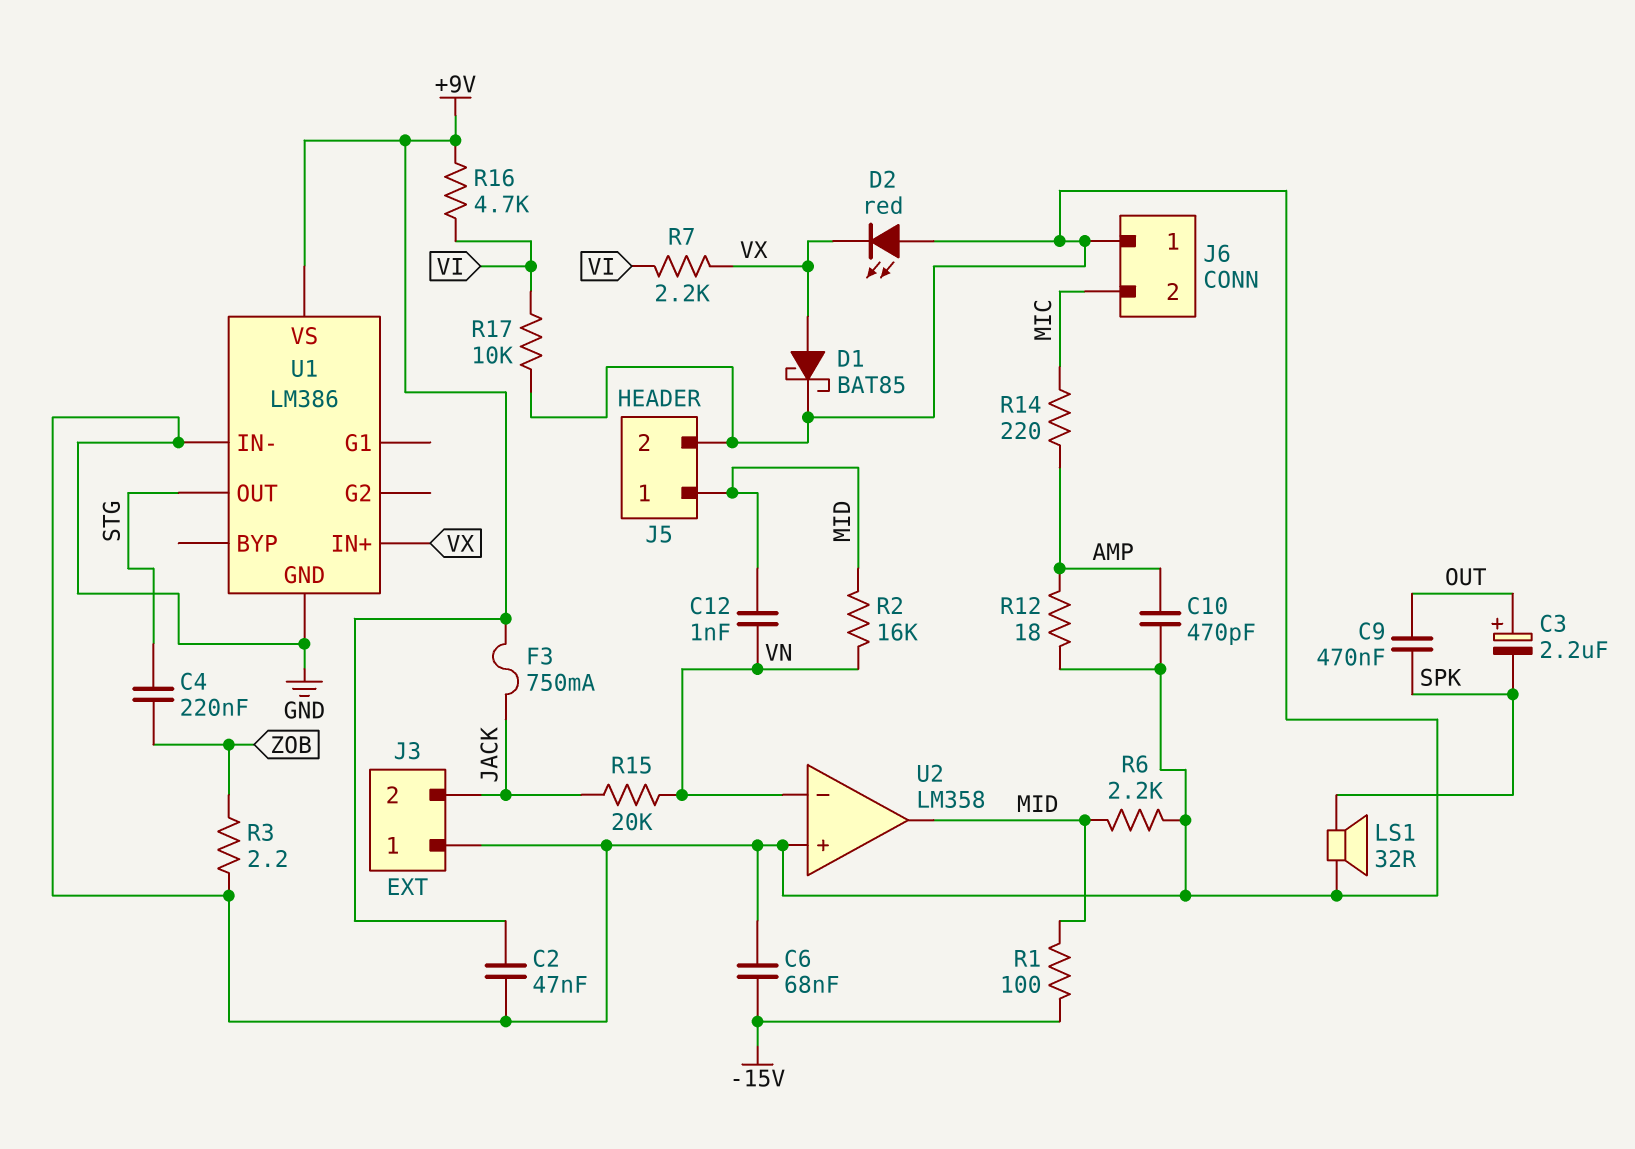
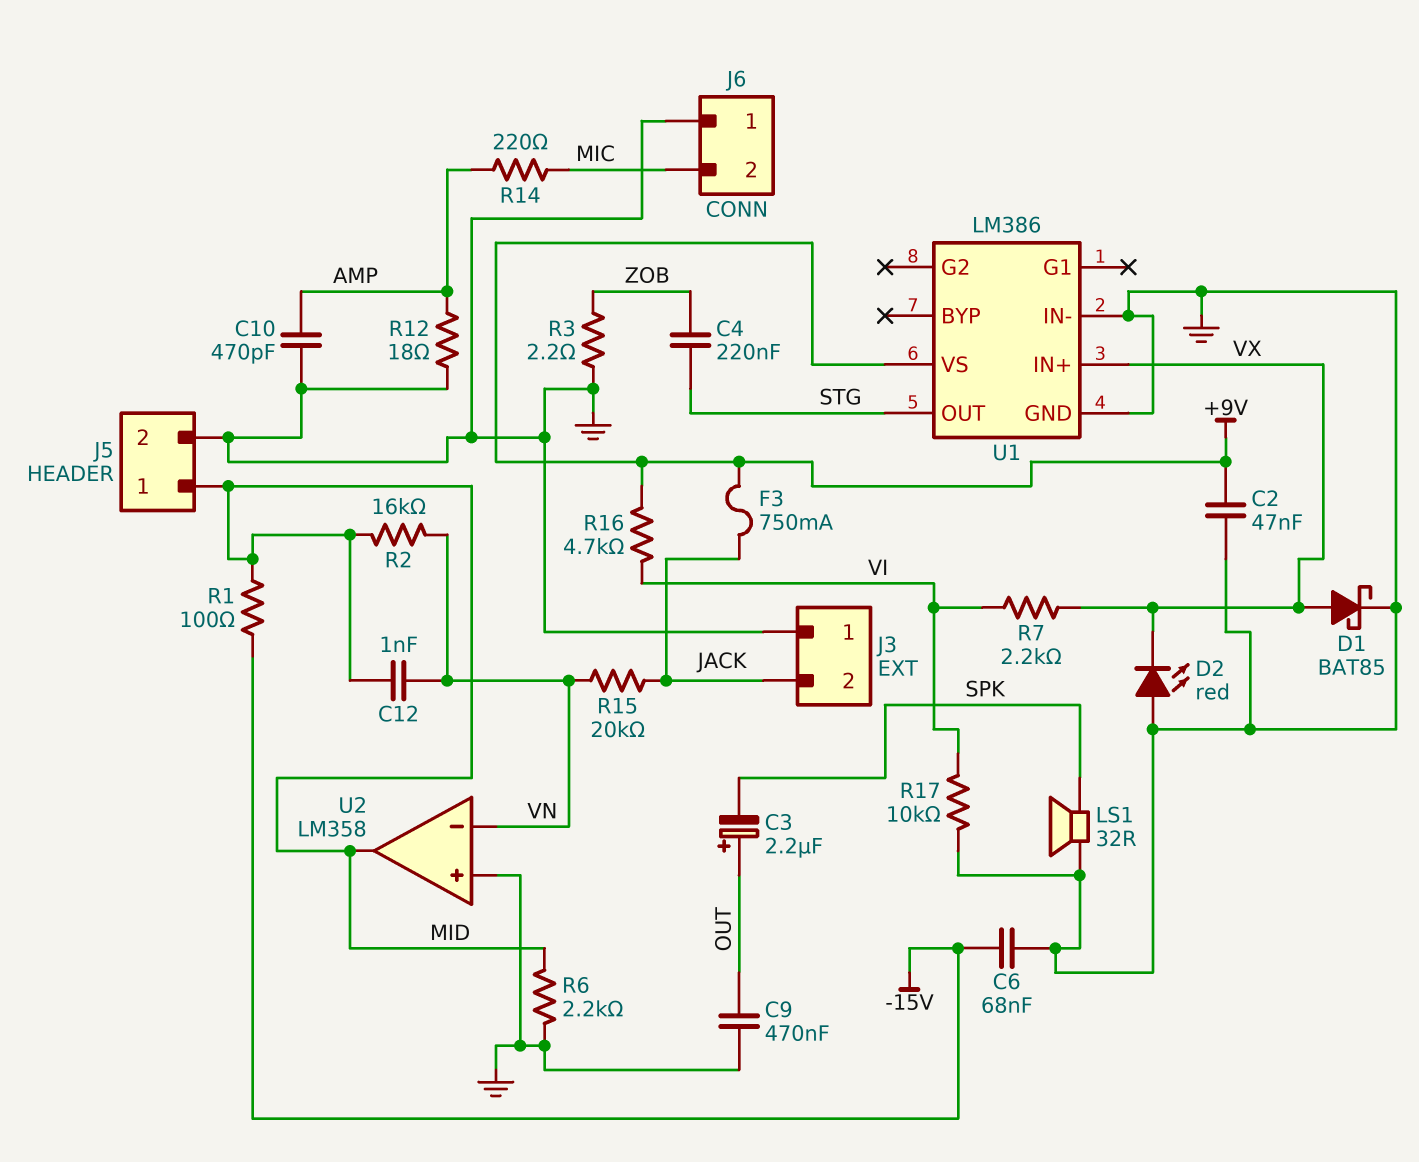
C9: 470nF (OUT, SPK) -> 470nF (GND, OUT)

